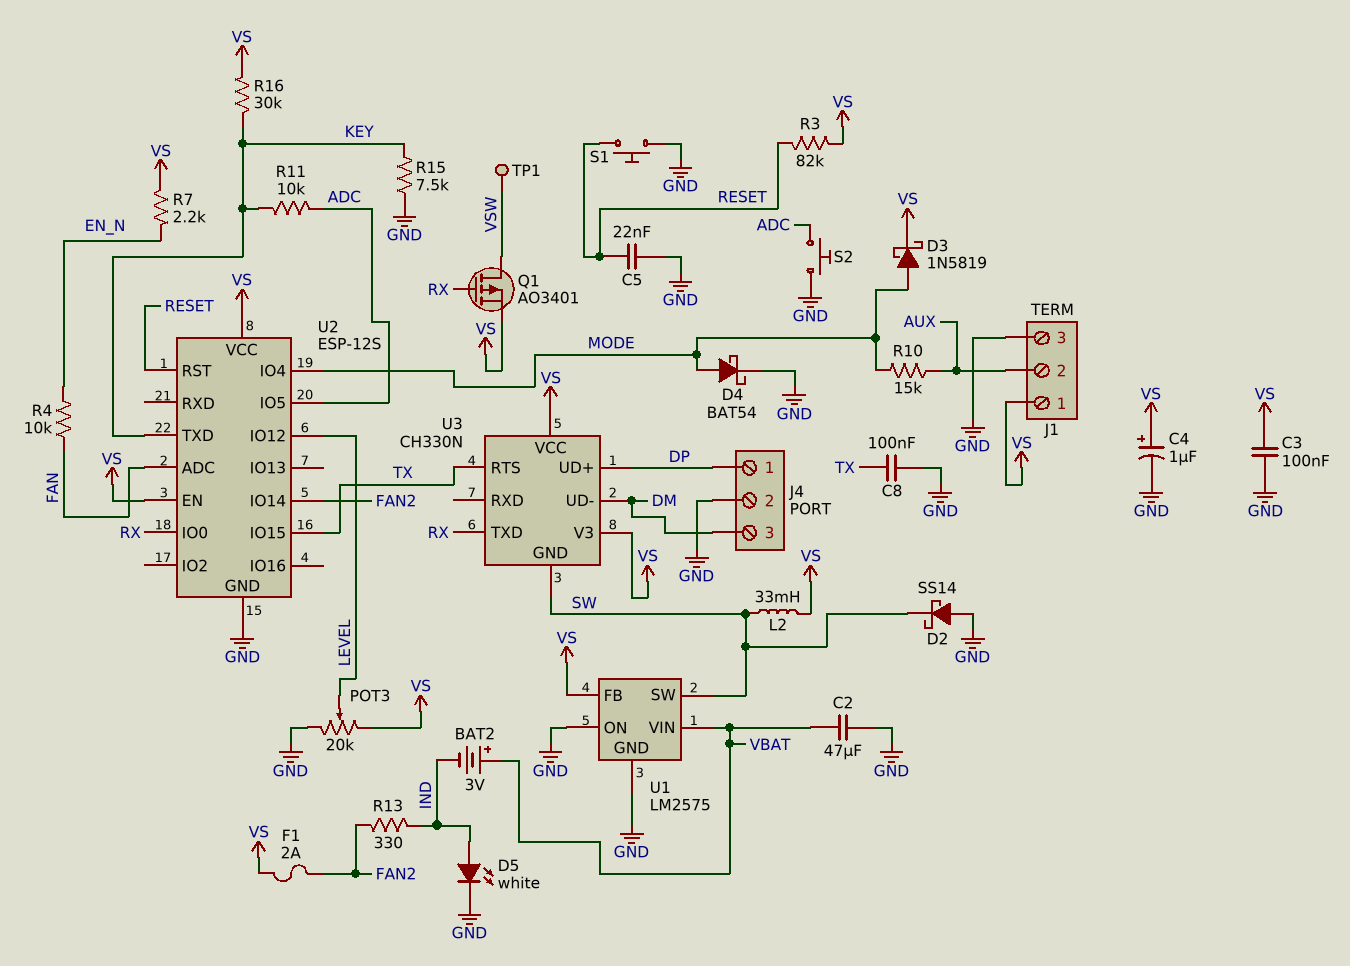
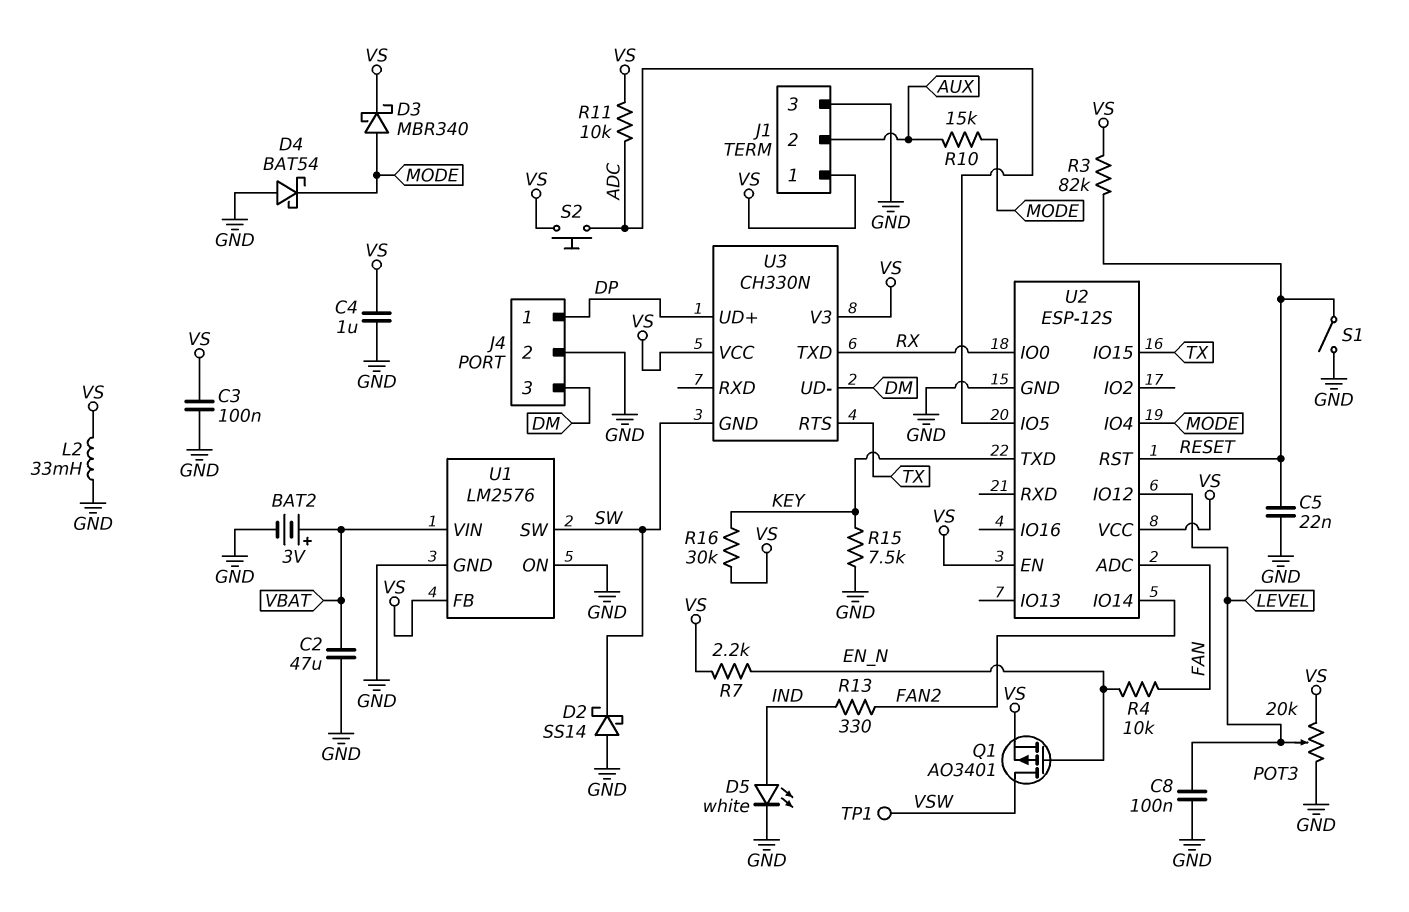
BAT2: 3V (plus VBAT, minus IND) -> 3V (plus VBAT, minus GND)
C4: 1uF (plus VS, minus GND) -> 1uF (GND, VS)
C8: 100nF (GND, TX) -> 100nF (GND, LEVEL)
D3: schottky 1N5819 (A MODE, K VS) -> schottky MBR340 (A MODE, K VS)
D4: schottky BAT54 (A MODE, K GND) -> schottky BAT54 (A GND, K MODE)
F1: 2A (FAN2, VS) -> none
L2: 33mH (SW, VS) -> 33mH (GND, VS)
Q1: PMOS AO3401 (G RX, D VSW, S VS) -> PMOS AO3401 (G EN_N, D VSW, S VS)
R11: 10k (ADC, KEY) -> 10k (ADC, VS)
S1: button (GND, RESET) -> switch (GND, RESET)
S2: button (ADC, GND) -> button (ADC, VS)
U1: LM2575 -> LM2576

